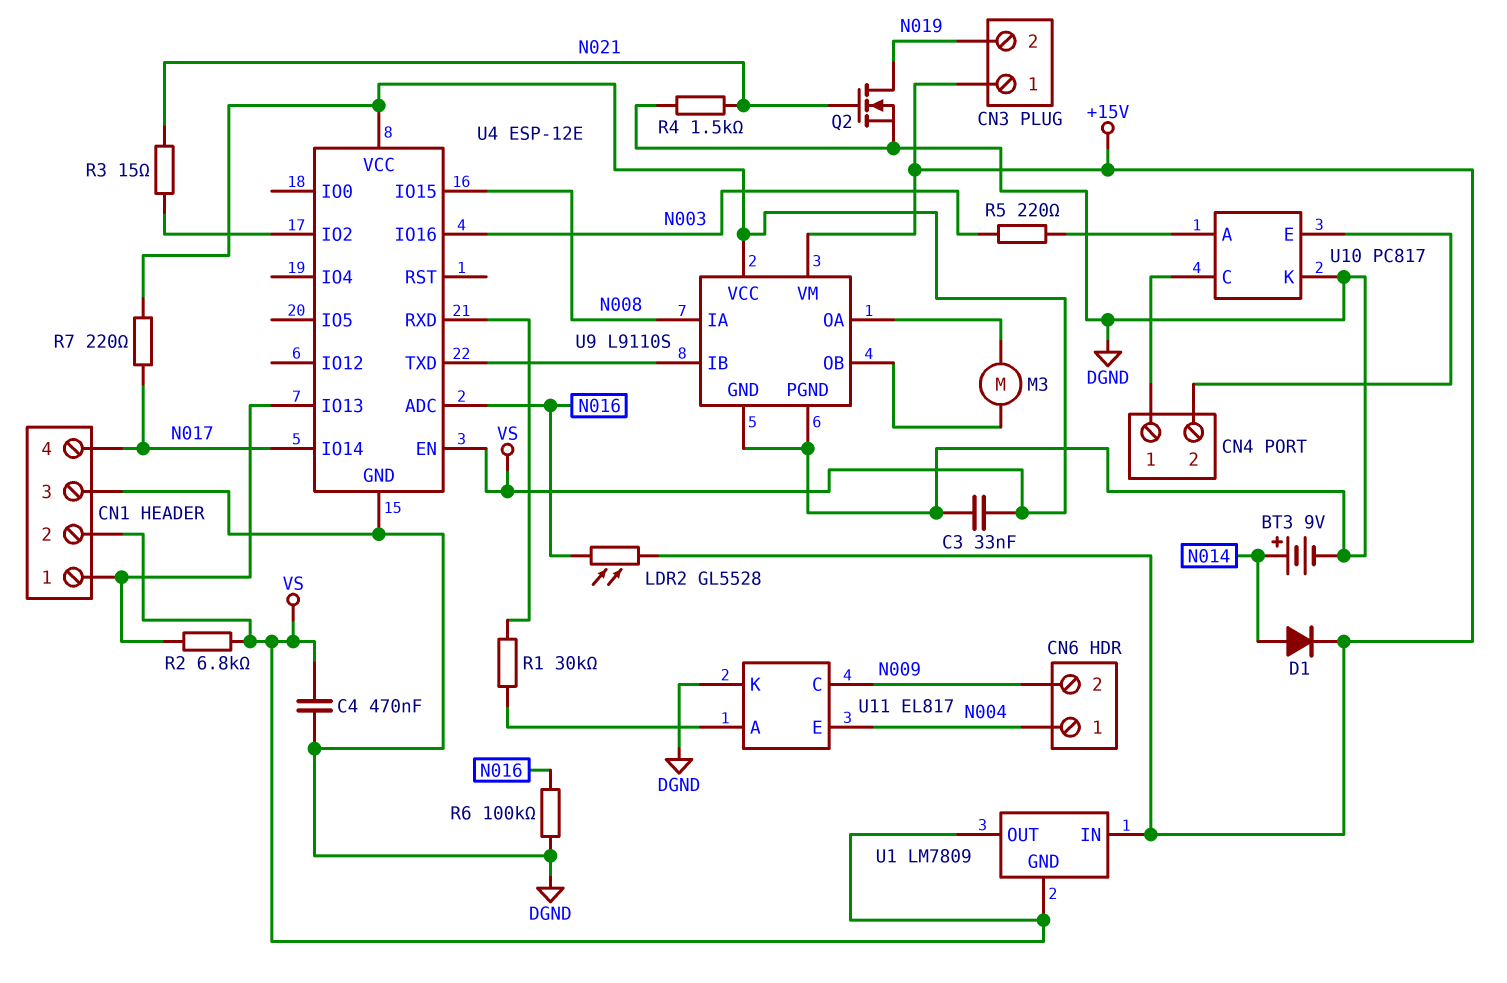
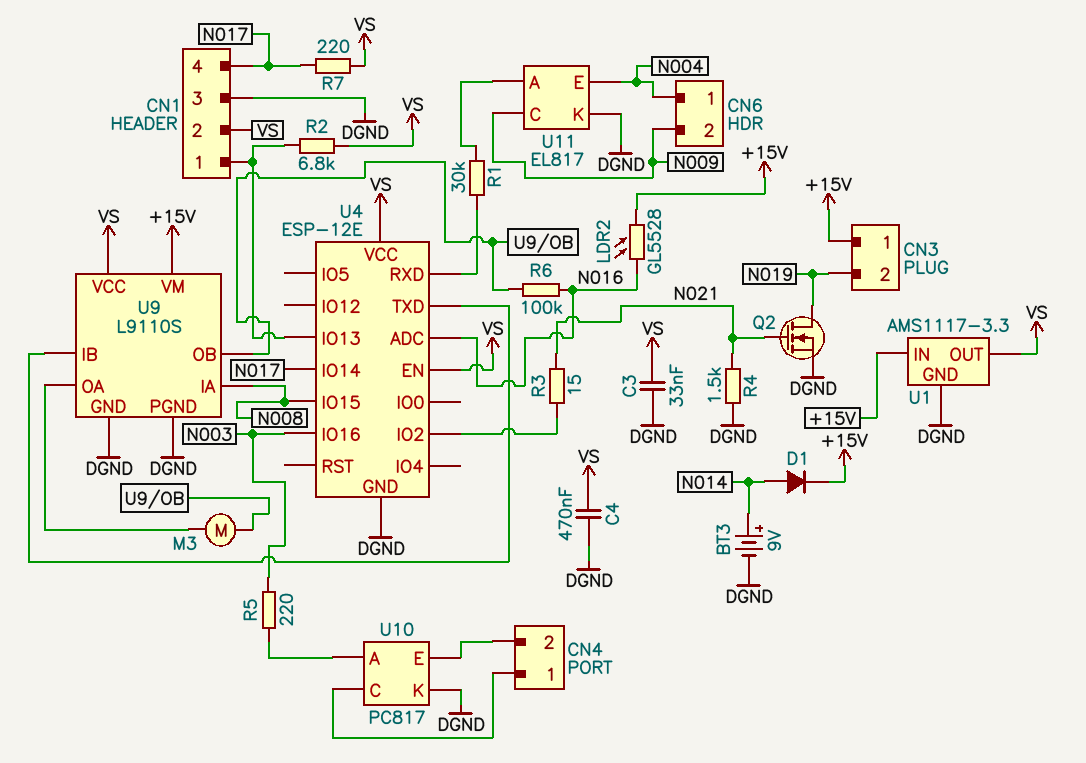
R6: 100k (DGND, N016) -> 100k (N016, U9/OB)
U1: LM7809 -> AMS1117-3.3
U1 pin GND: VS -> DGND

